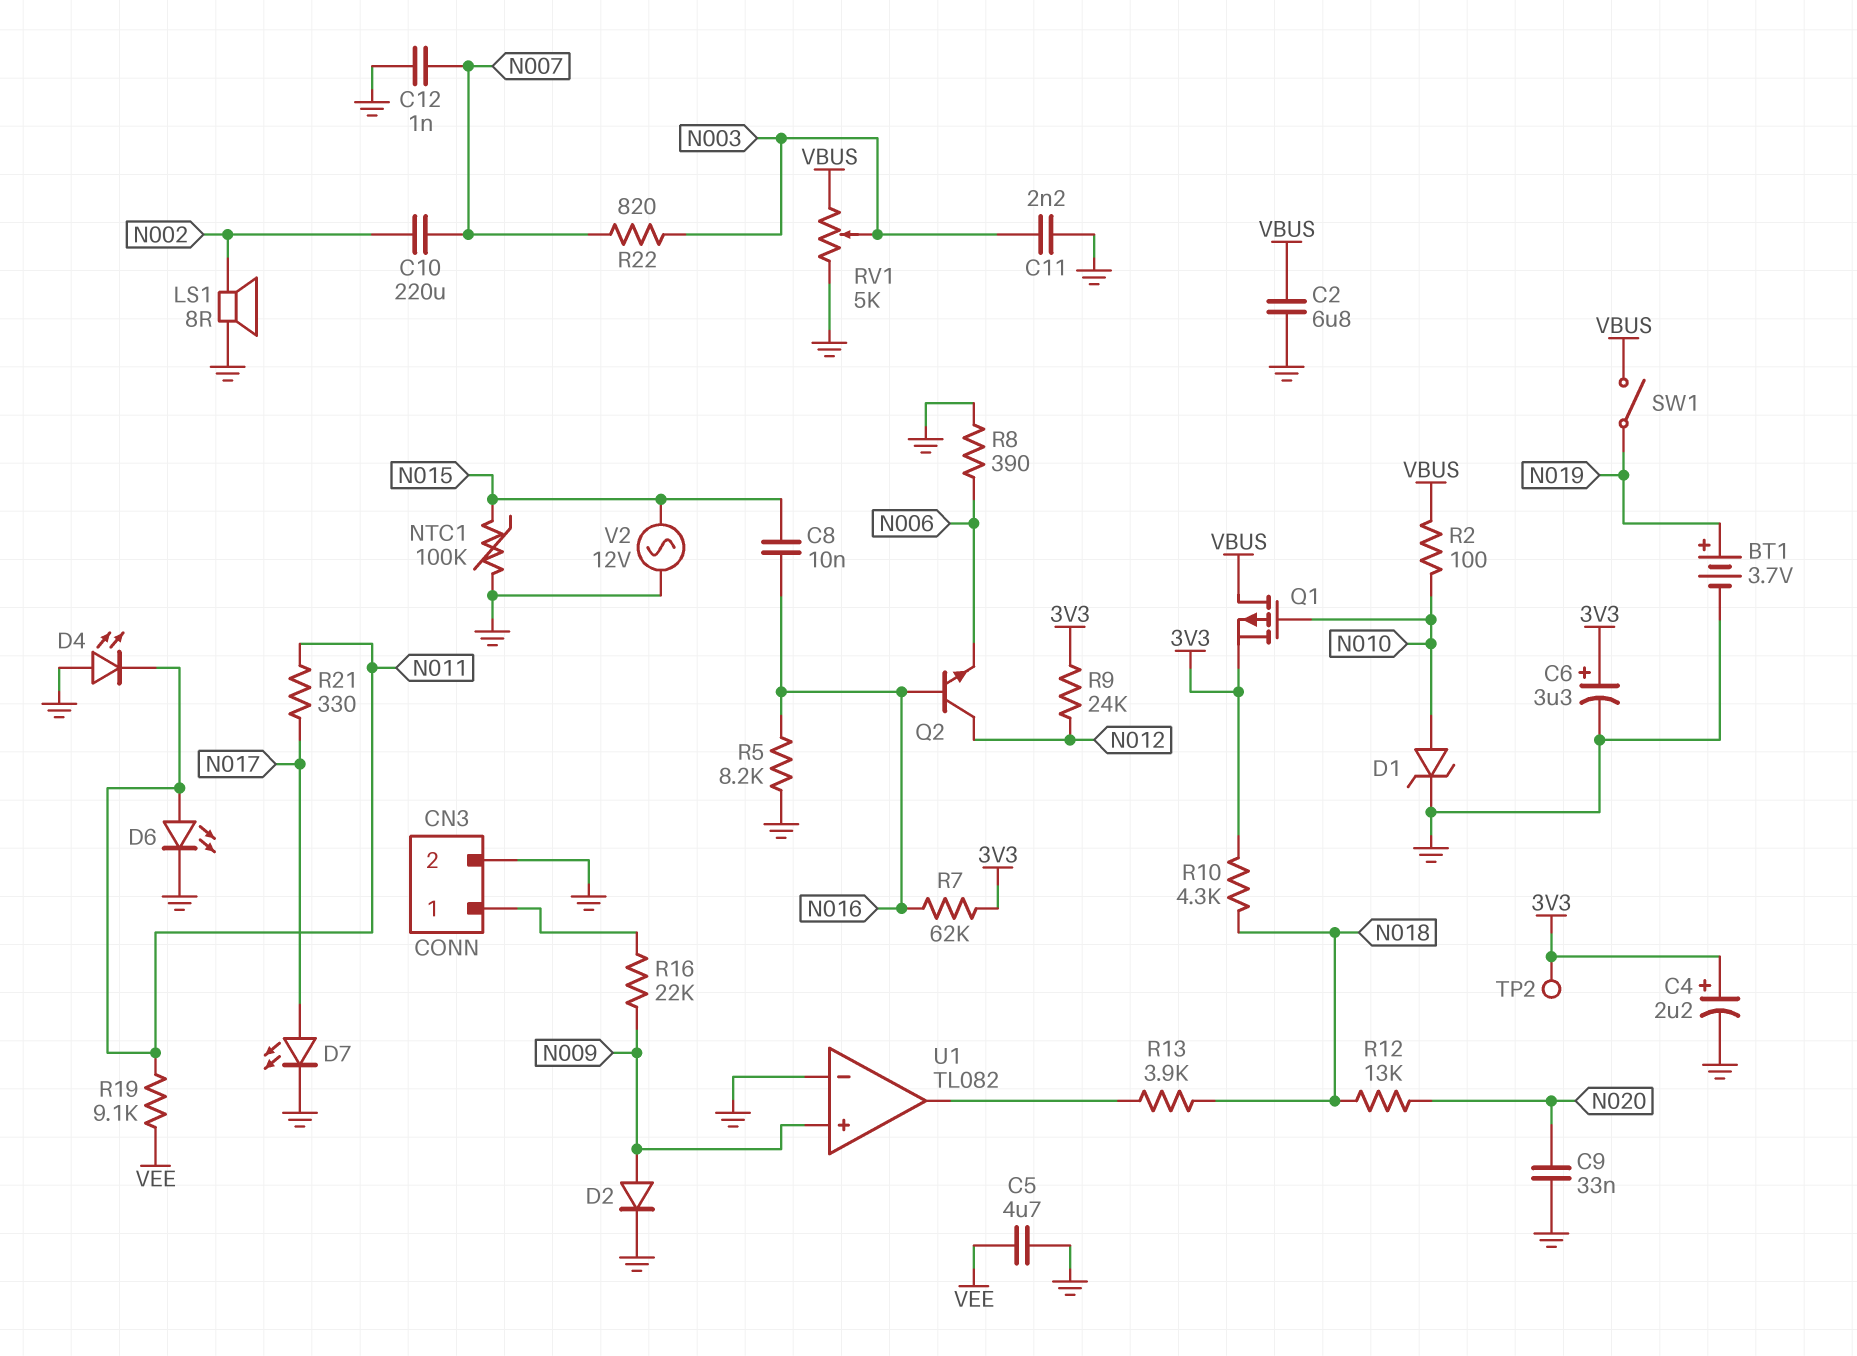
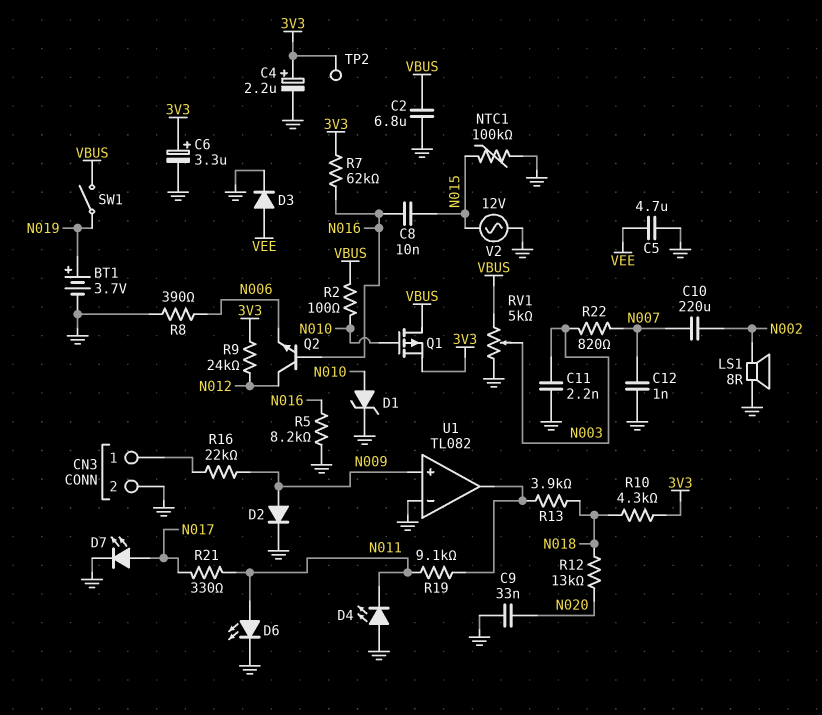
D3: none -> diode (A VEE, K GND)
R19: 9.1k (N011, VEE) -> 9.1k (N011, U1/out)

